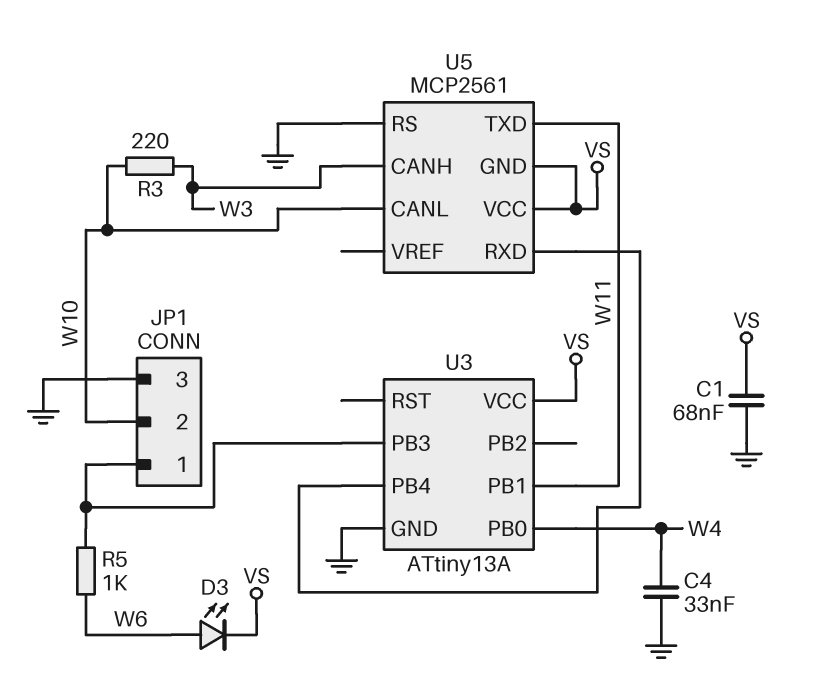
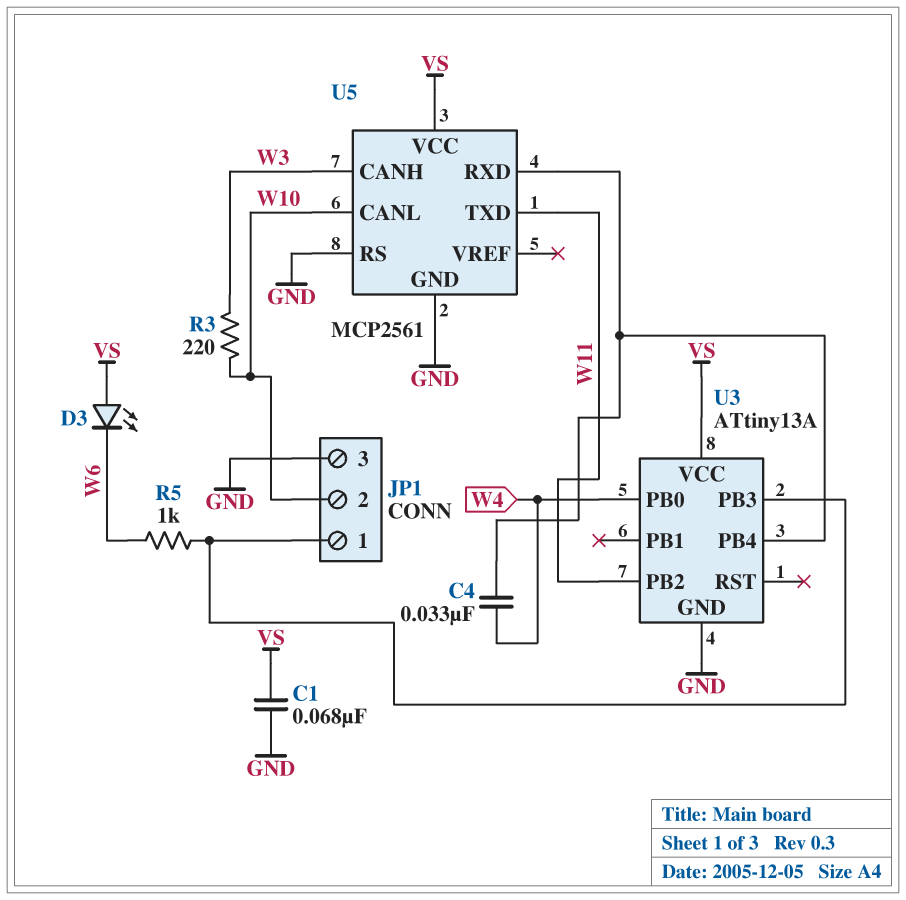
C4: 33nF (GND, W4) -> 33nF (U3/PB4, W4)
D3: LED (A W6, K VS) -> LED (A VS, K W6)
U3 pin PB1: W11 -> none
U3 pin PB2: none -> W11
U5 pin GND: VS -> GND

